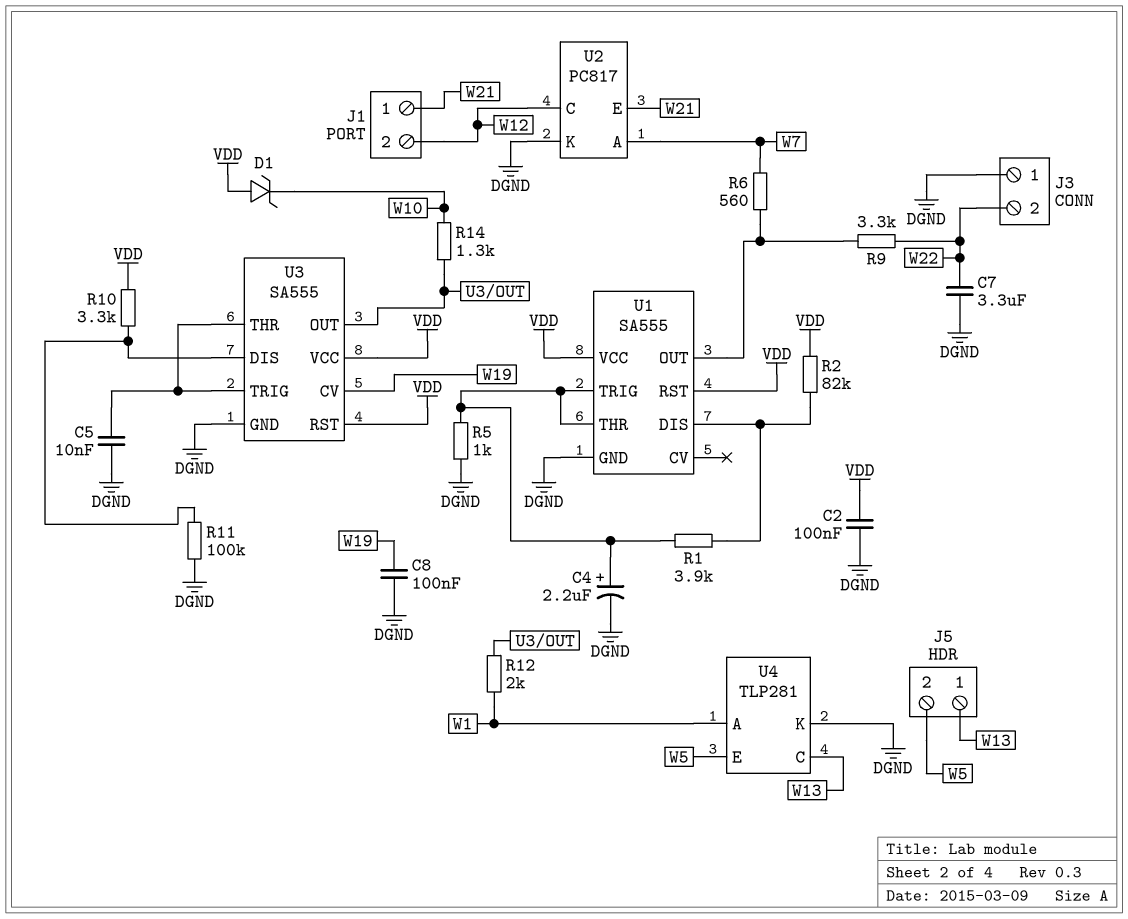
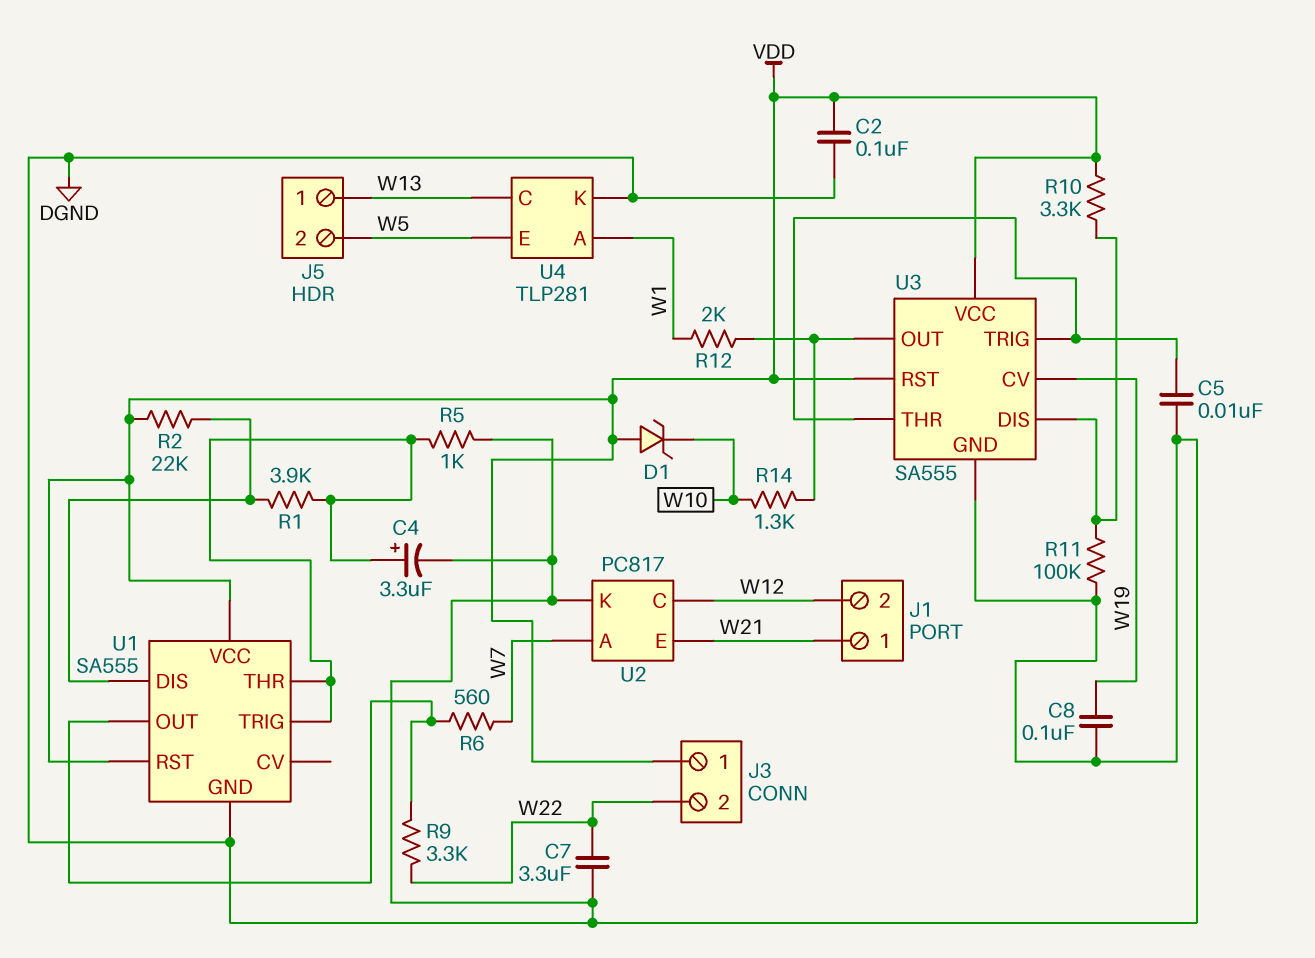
C4: 2.2uF (plus U1/THR, minus DGND) -> 3.3uF (plus U1/THR, minus DGND)
J3 pin 1: DGND -> VDD
R2: 82k (U1/DIS, VDD) -> 22k (U1/DIS, VDD)

